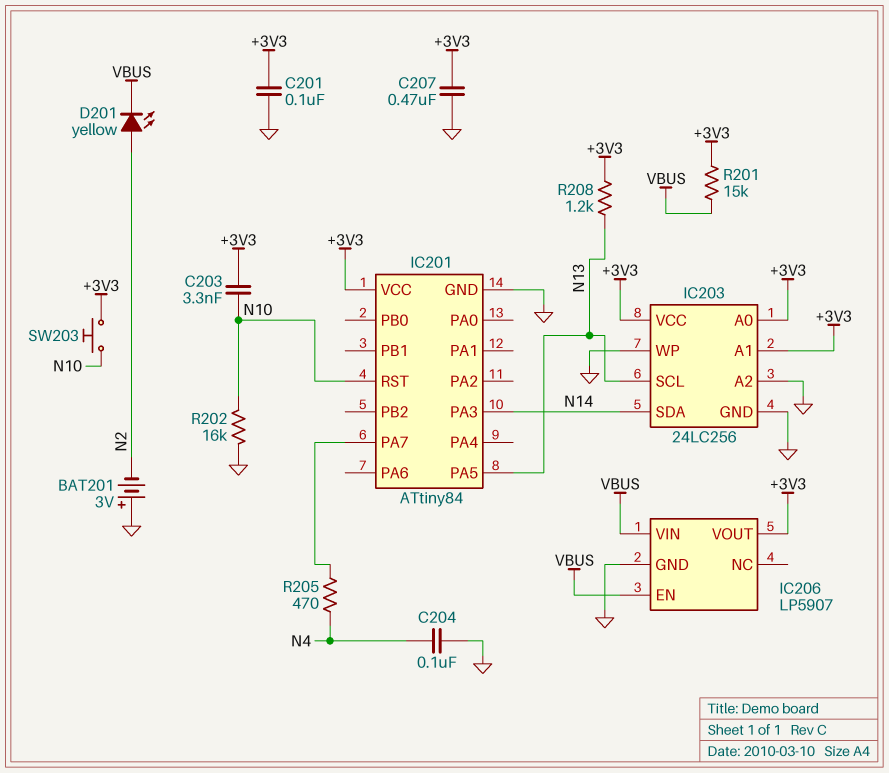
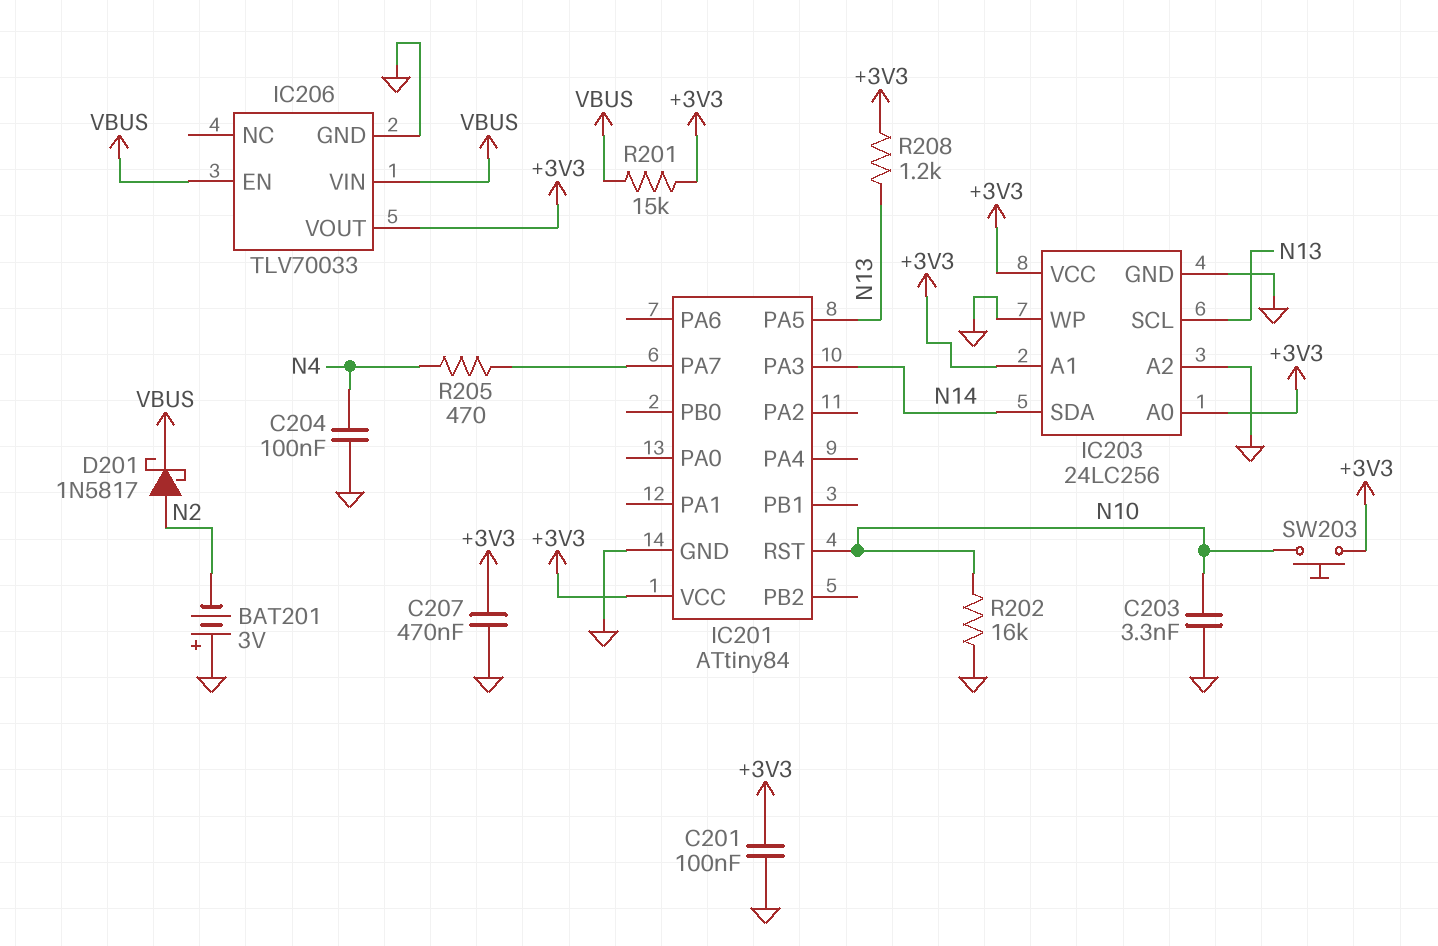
C203: 3.3nF (+3V3, N10) -> 3.3nF (GND, N10)
D201: LED yellow (A N2, K VBUS) -> schottky 1N5817 (A N2, K VBUS)
IC206: LP5907 -> TLV70033

